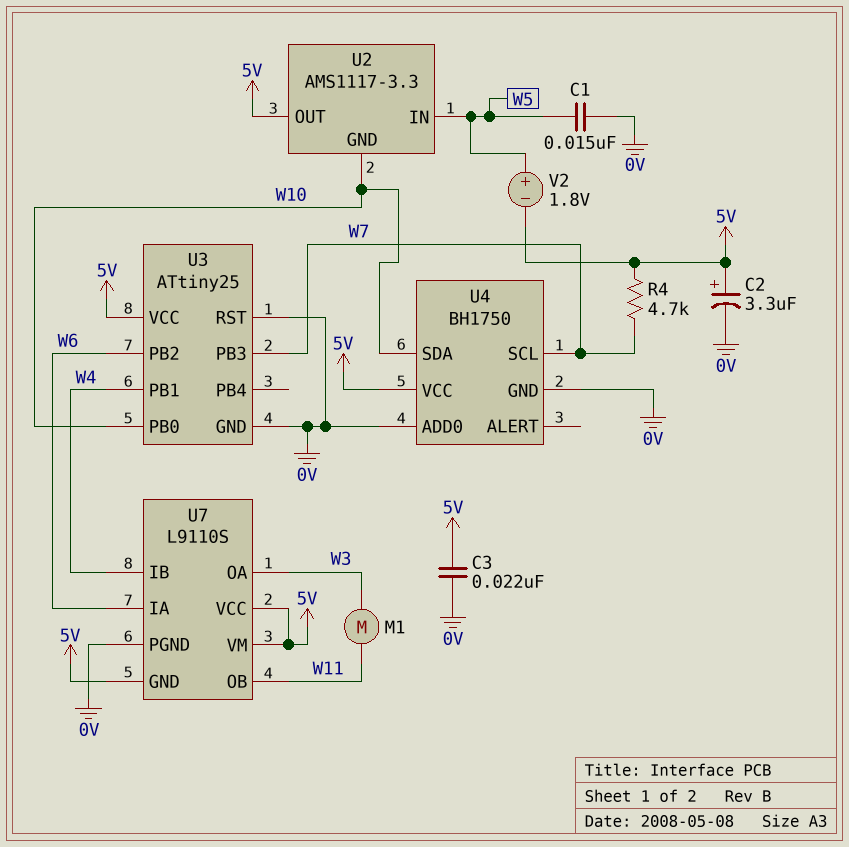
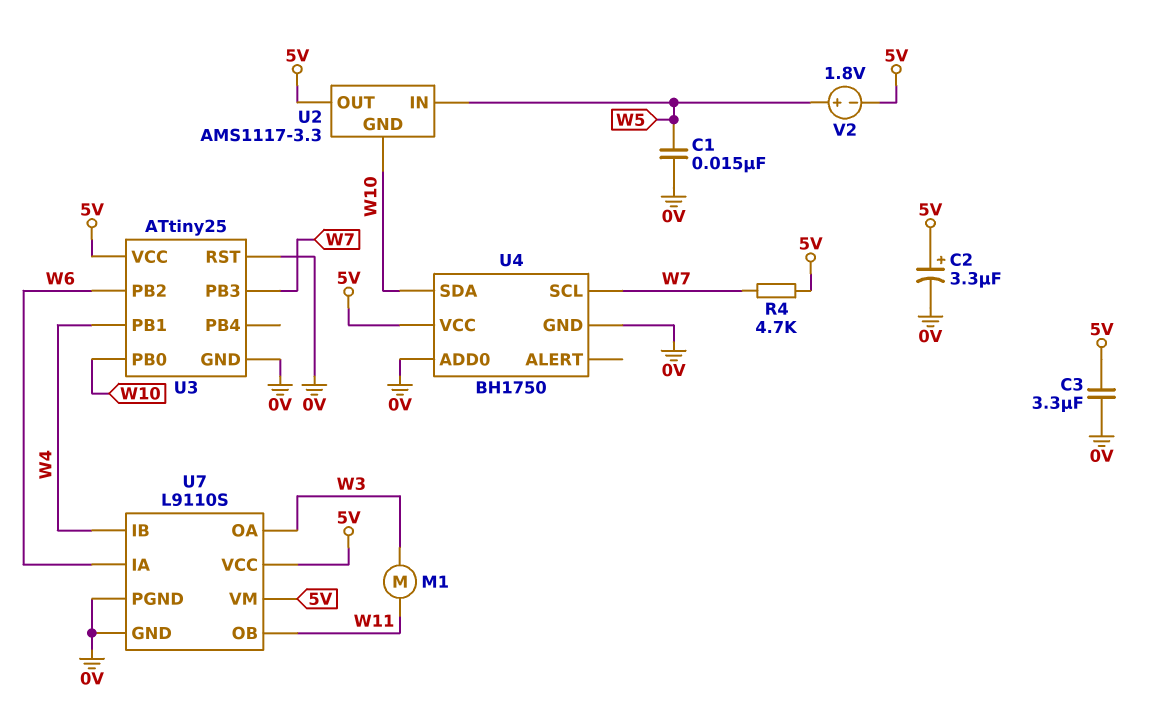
C3: 22nF (0V, 5V) -> 3.3uF (0V, 5V)
U7 pin GND: 5V -> 0V

